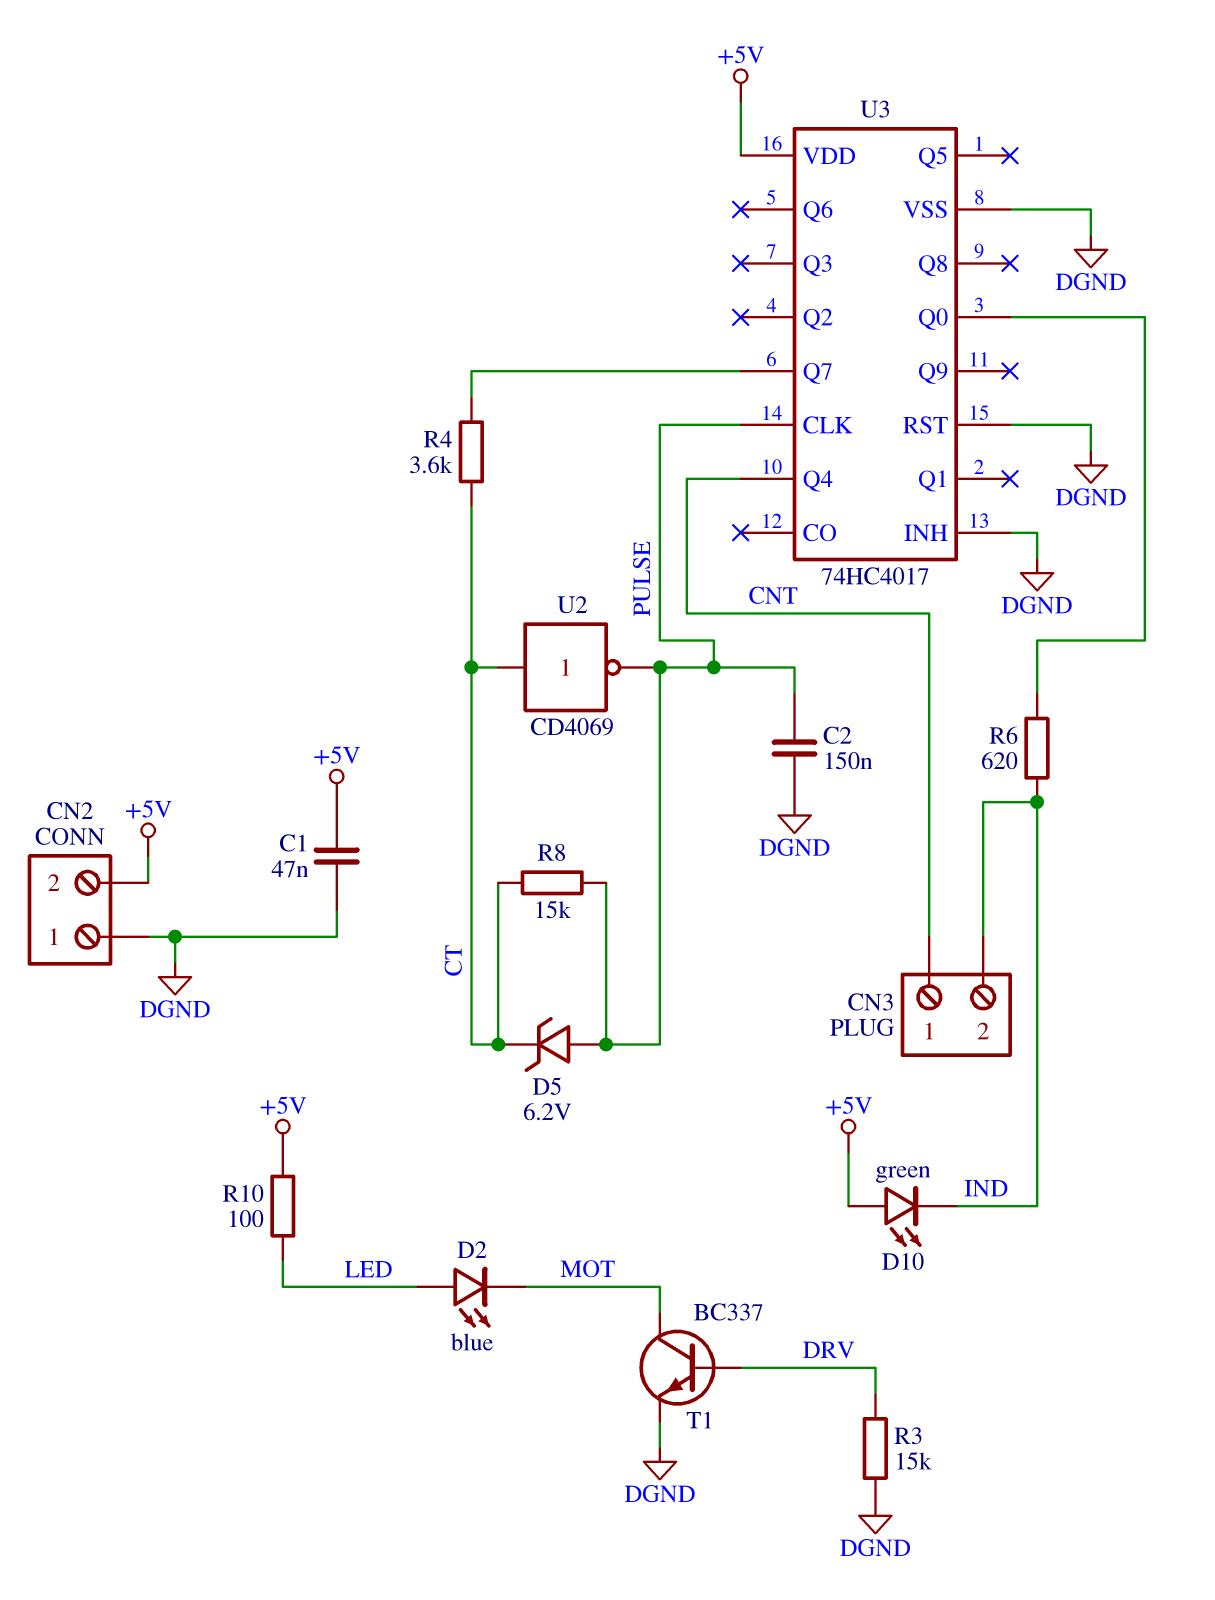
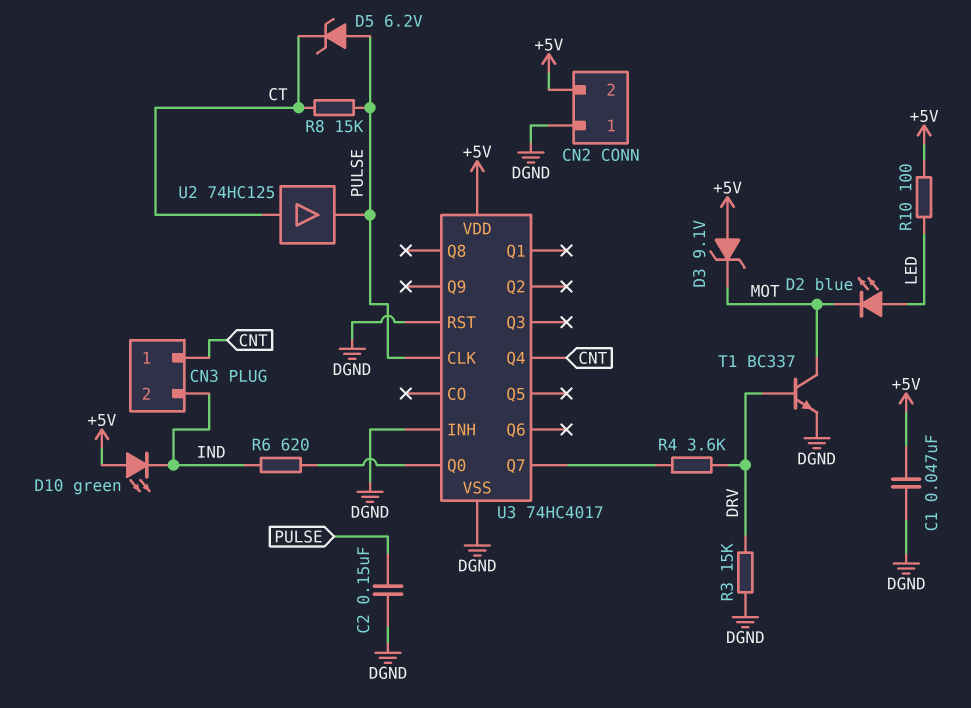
D3: none -> zener 9.1V (A +5V, K MOT)
R4: 3.6k (CT, U3/Q7) -> 3.6k (DRV, U3/Q7)
U2: NOT CD4069 (in CT, out PULSE) -> buffer 74HC125 (in CT, out PULSE)

